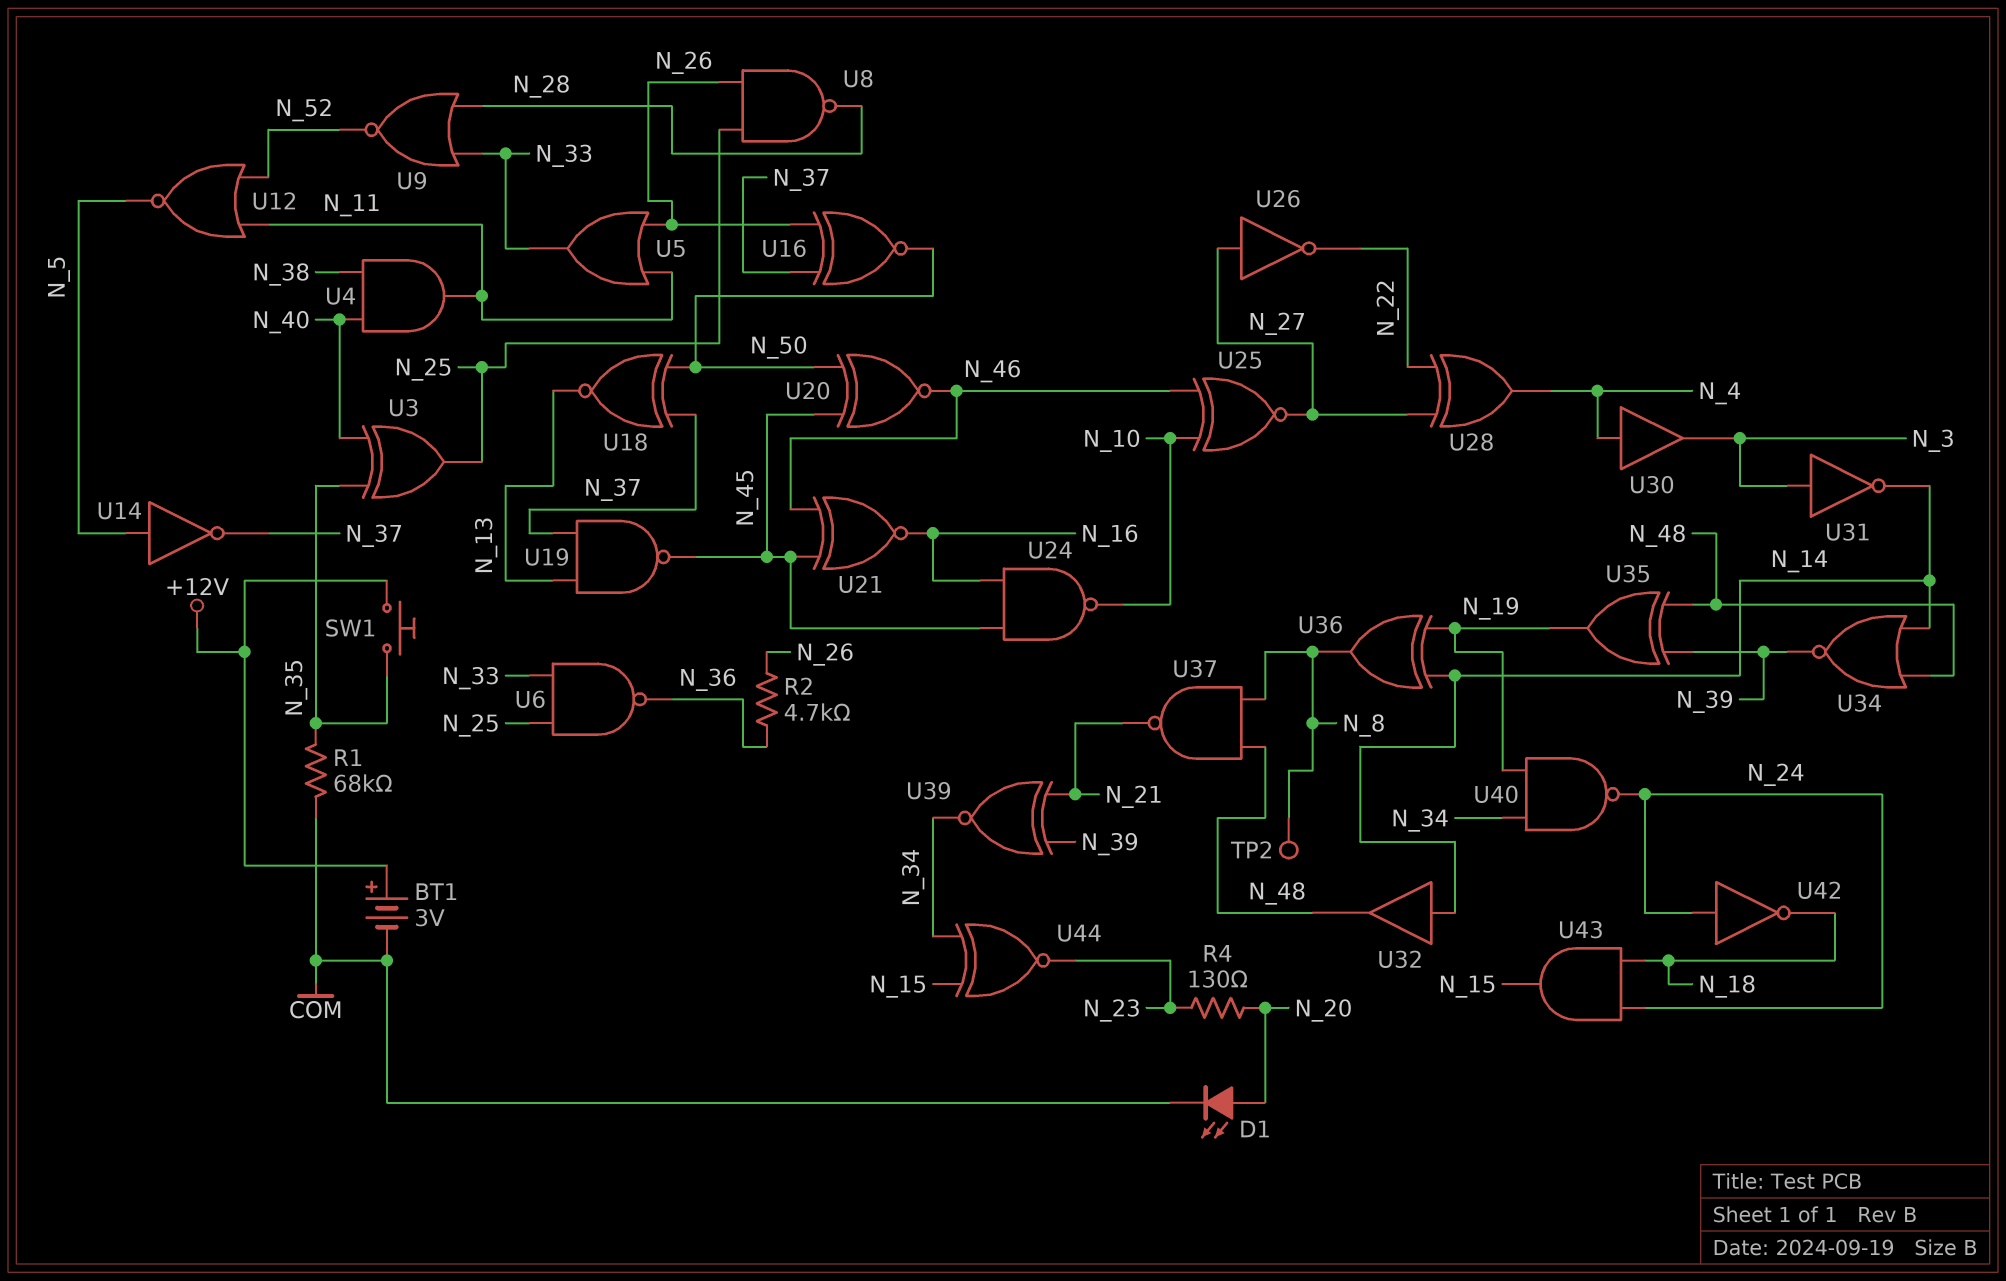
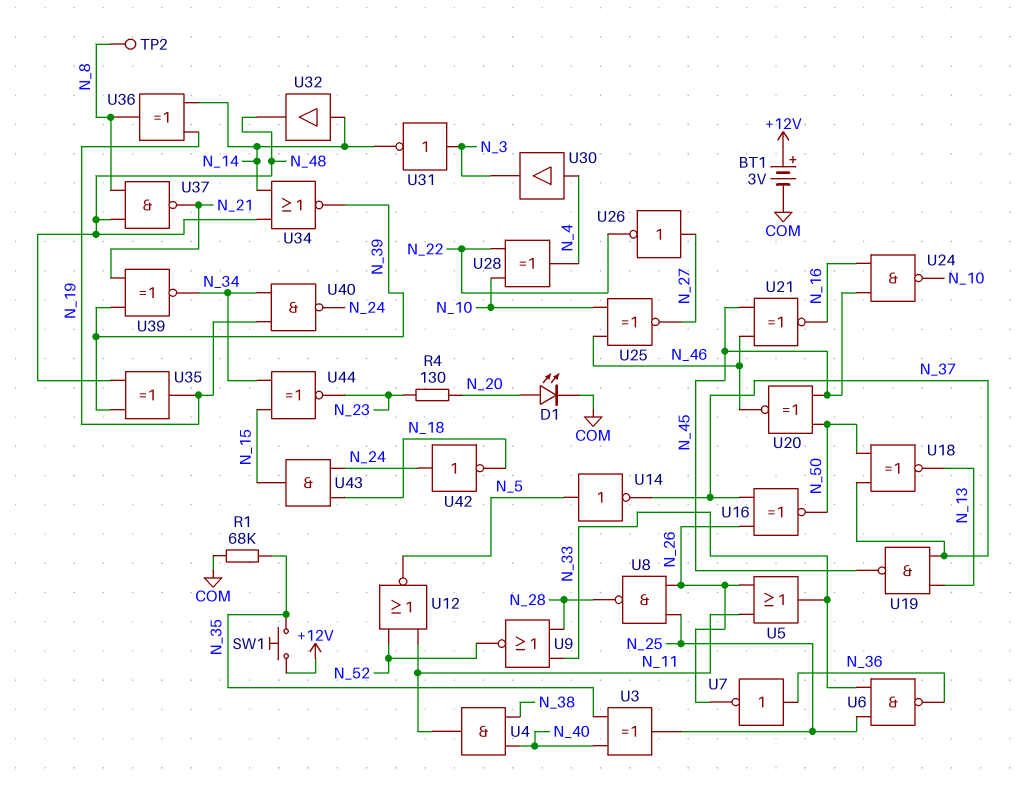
R2: 4.7k (N_26, N_36) -> none
U7: none -> NOT (in N_36, out N_26)
U28: XOR (in N_22, in N_27, out N_4) -> XOR (in N_10, in N_22, out N_4)

